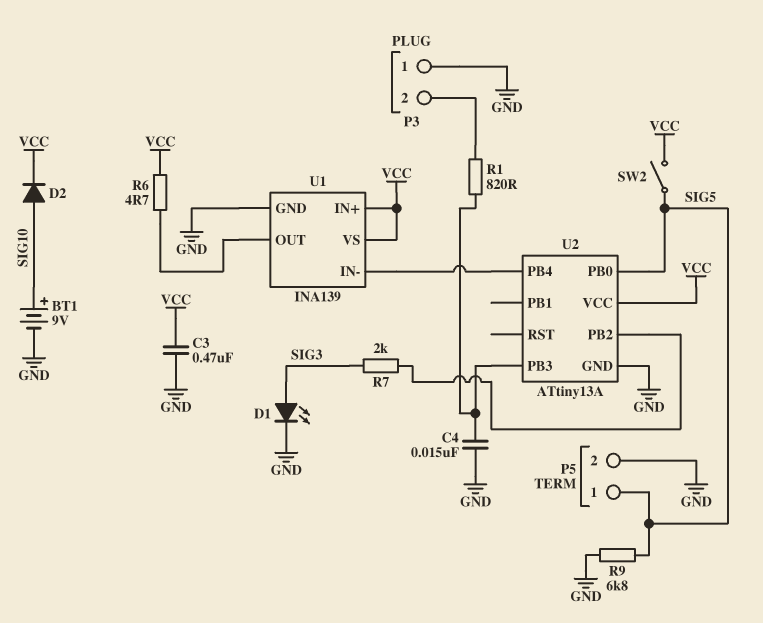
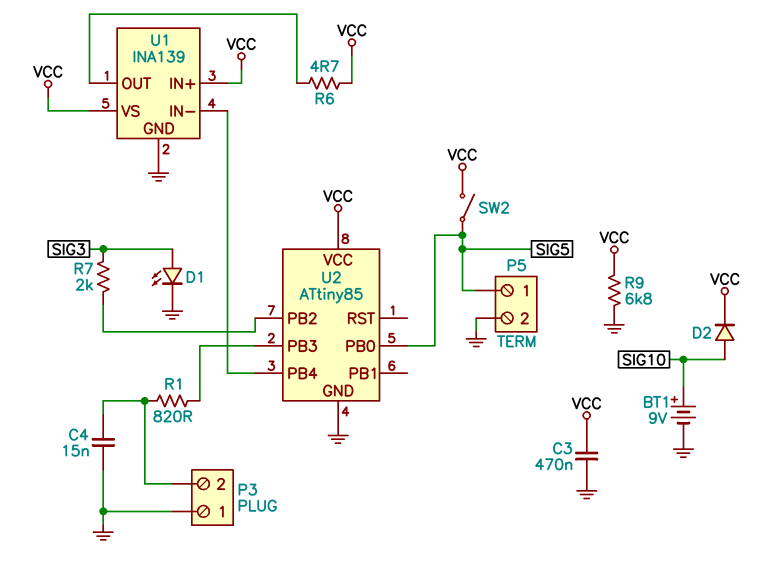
C4: 15nF (GND, U2/PB3) -> 15nF (GND, P3/2)
R9: 6.8k (GND, SIG5) -> 6.8k (GND, VCC)
U2: ATtiny13A -> ATtiny85

